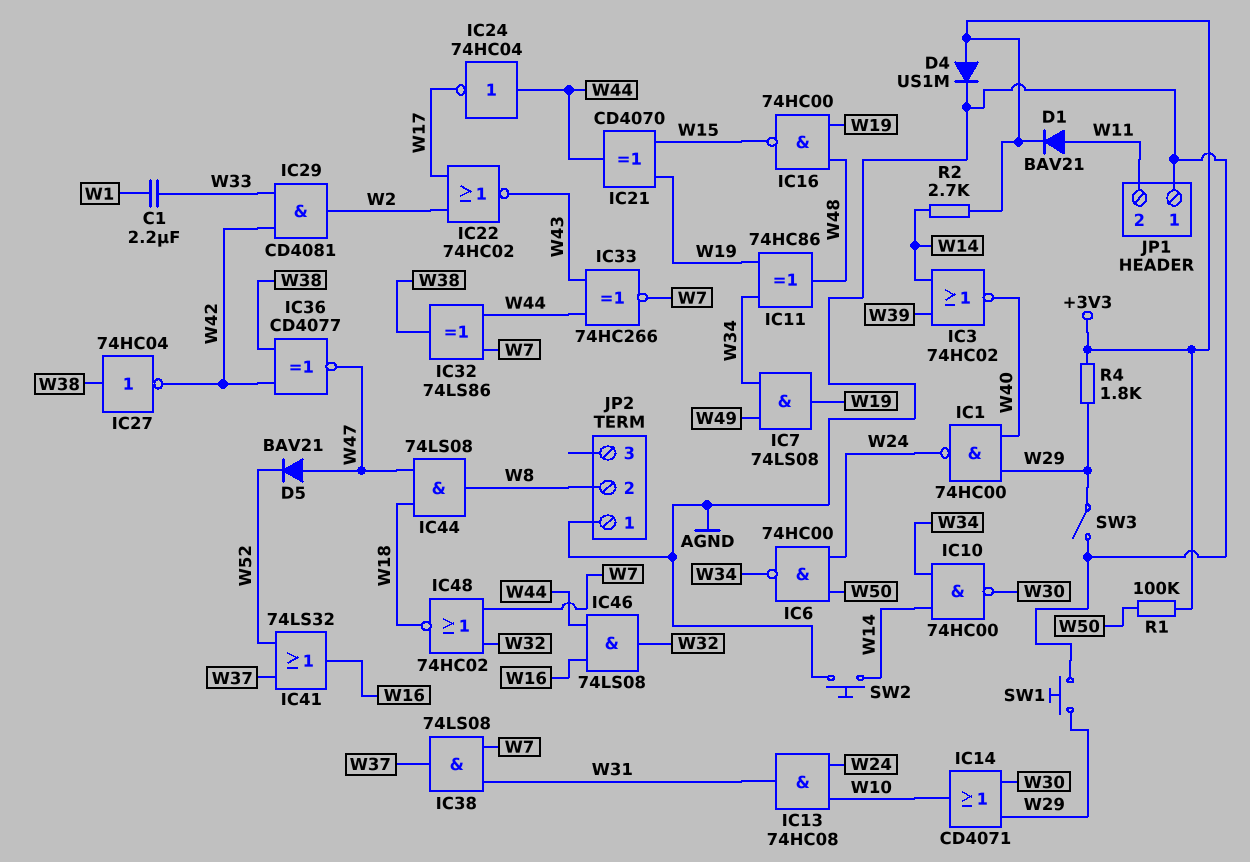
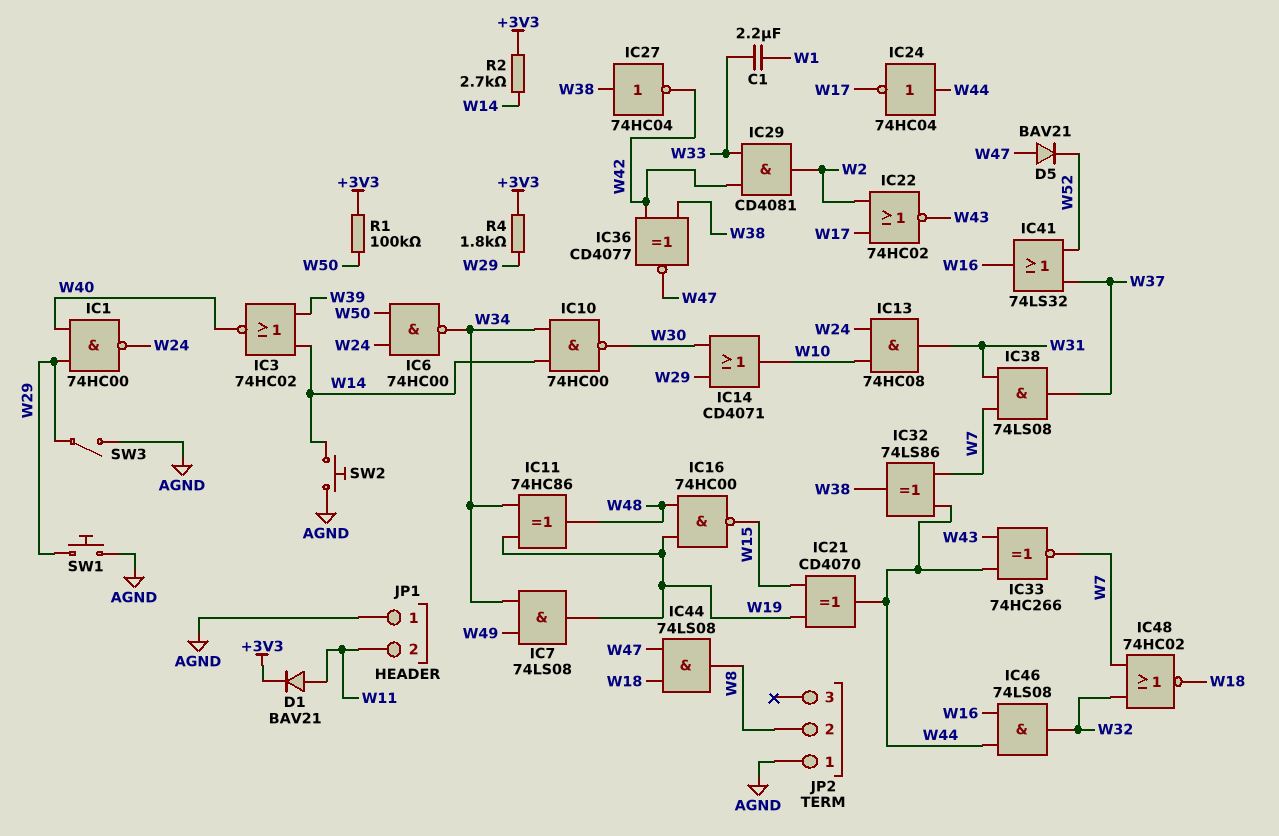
D4: diode US1M (A +3V3, K AGND) -> none

